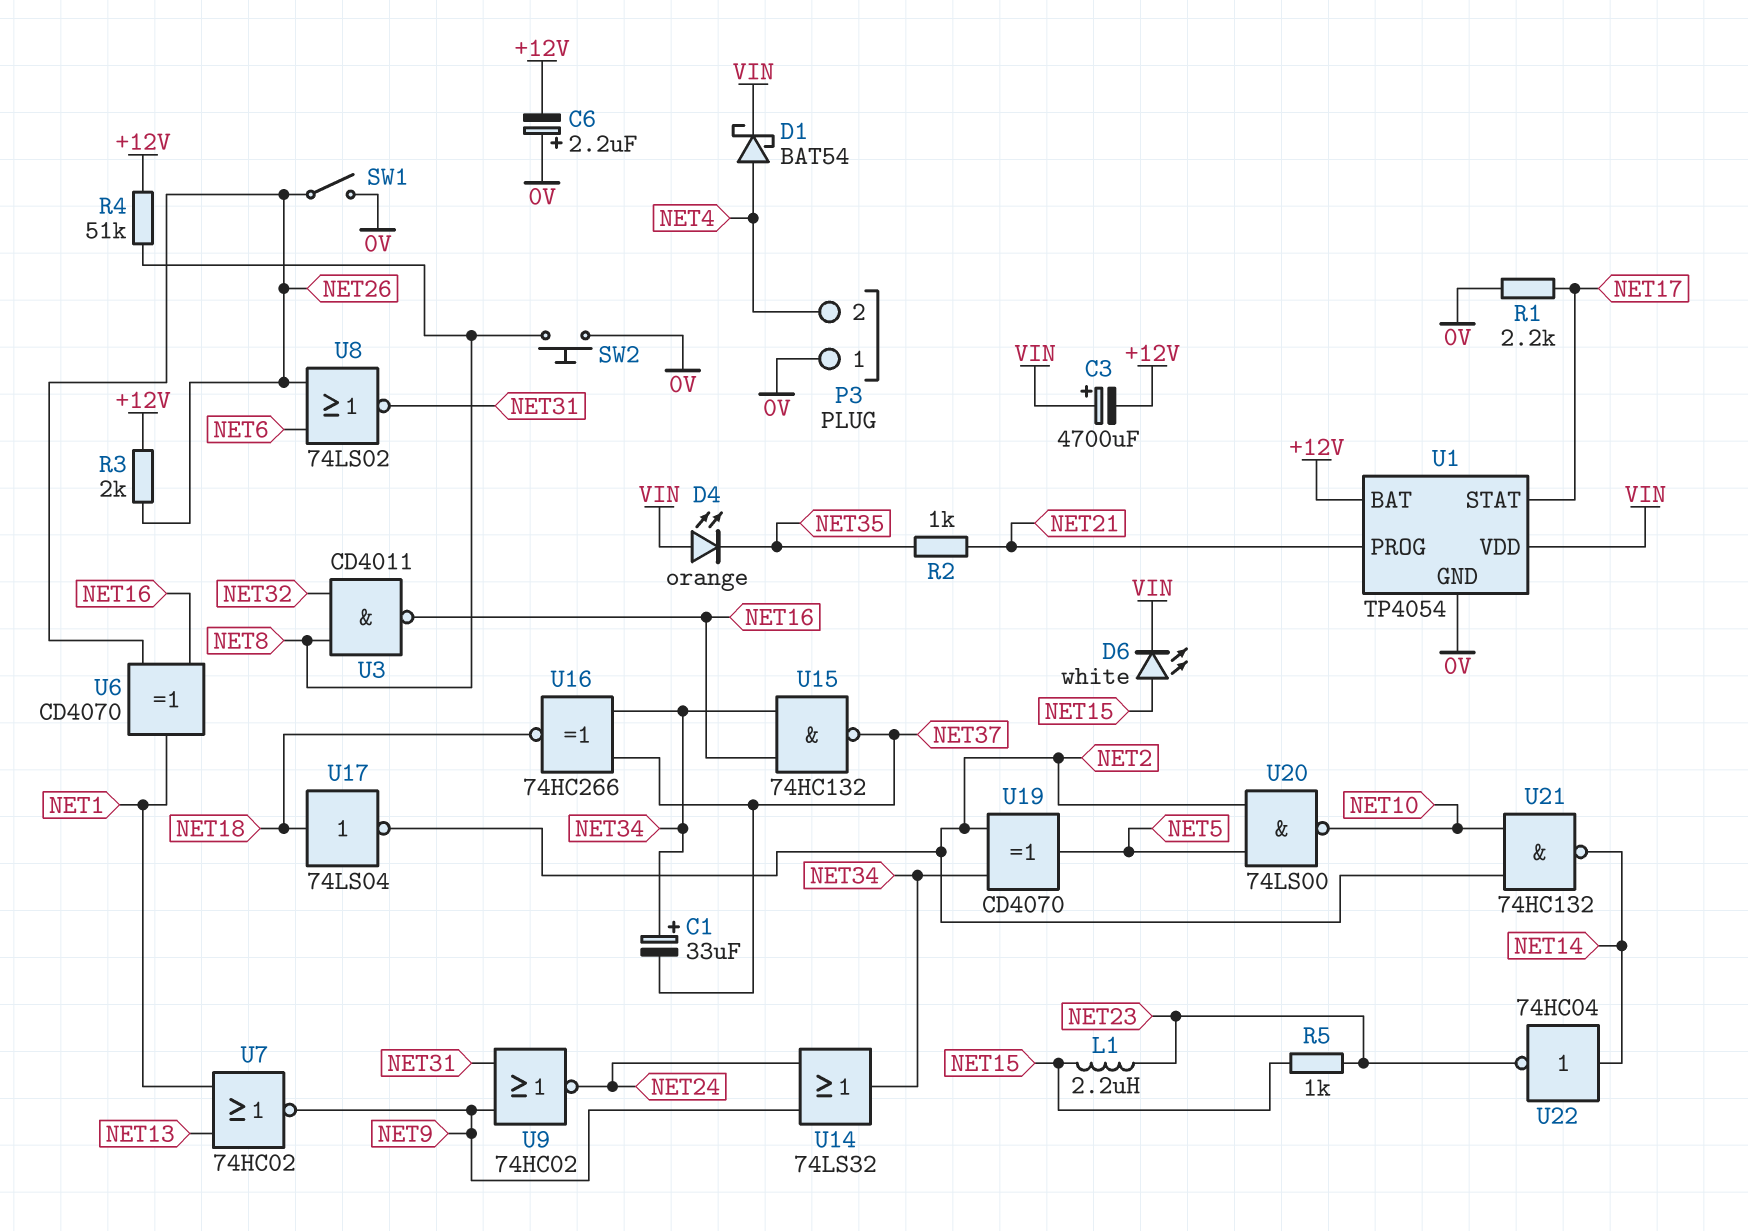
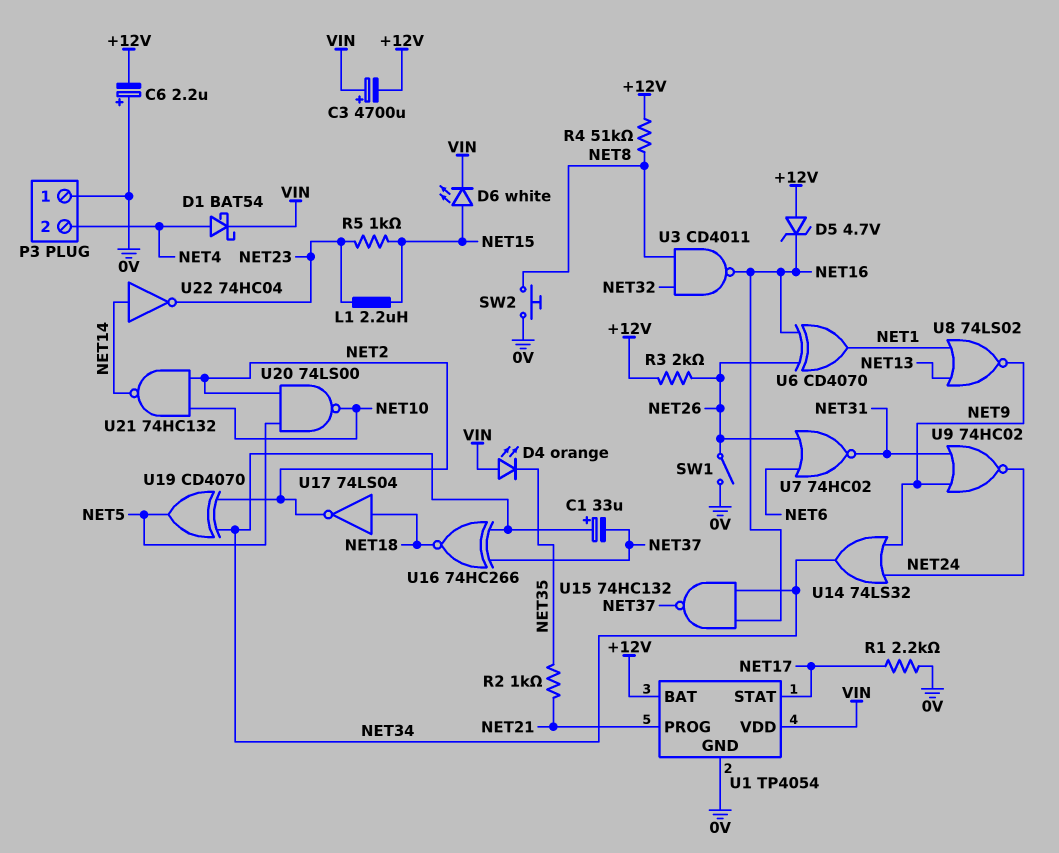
D5: none -> zener 4.7V (A +12V, K NET16)
U7: NOR 74HC02 (in NET1, in NET13, out NET9) -> NOR 74HC02 (in NET6, in NET26, out NET31)
U8: NOR 74LS02 (in NET6, in NET26, out NET31) -> NOR 74LS02 (in NET1, in NET13, out NET9)

